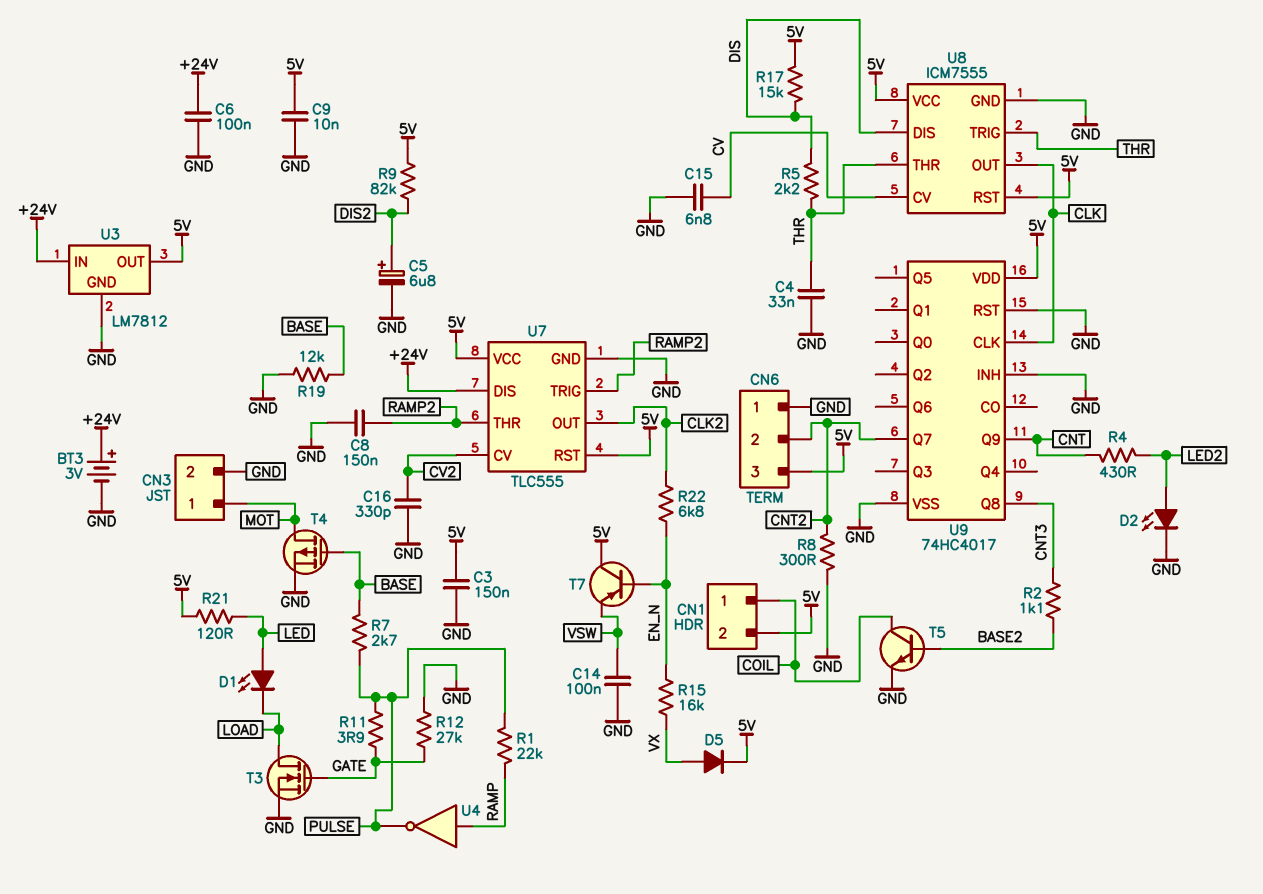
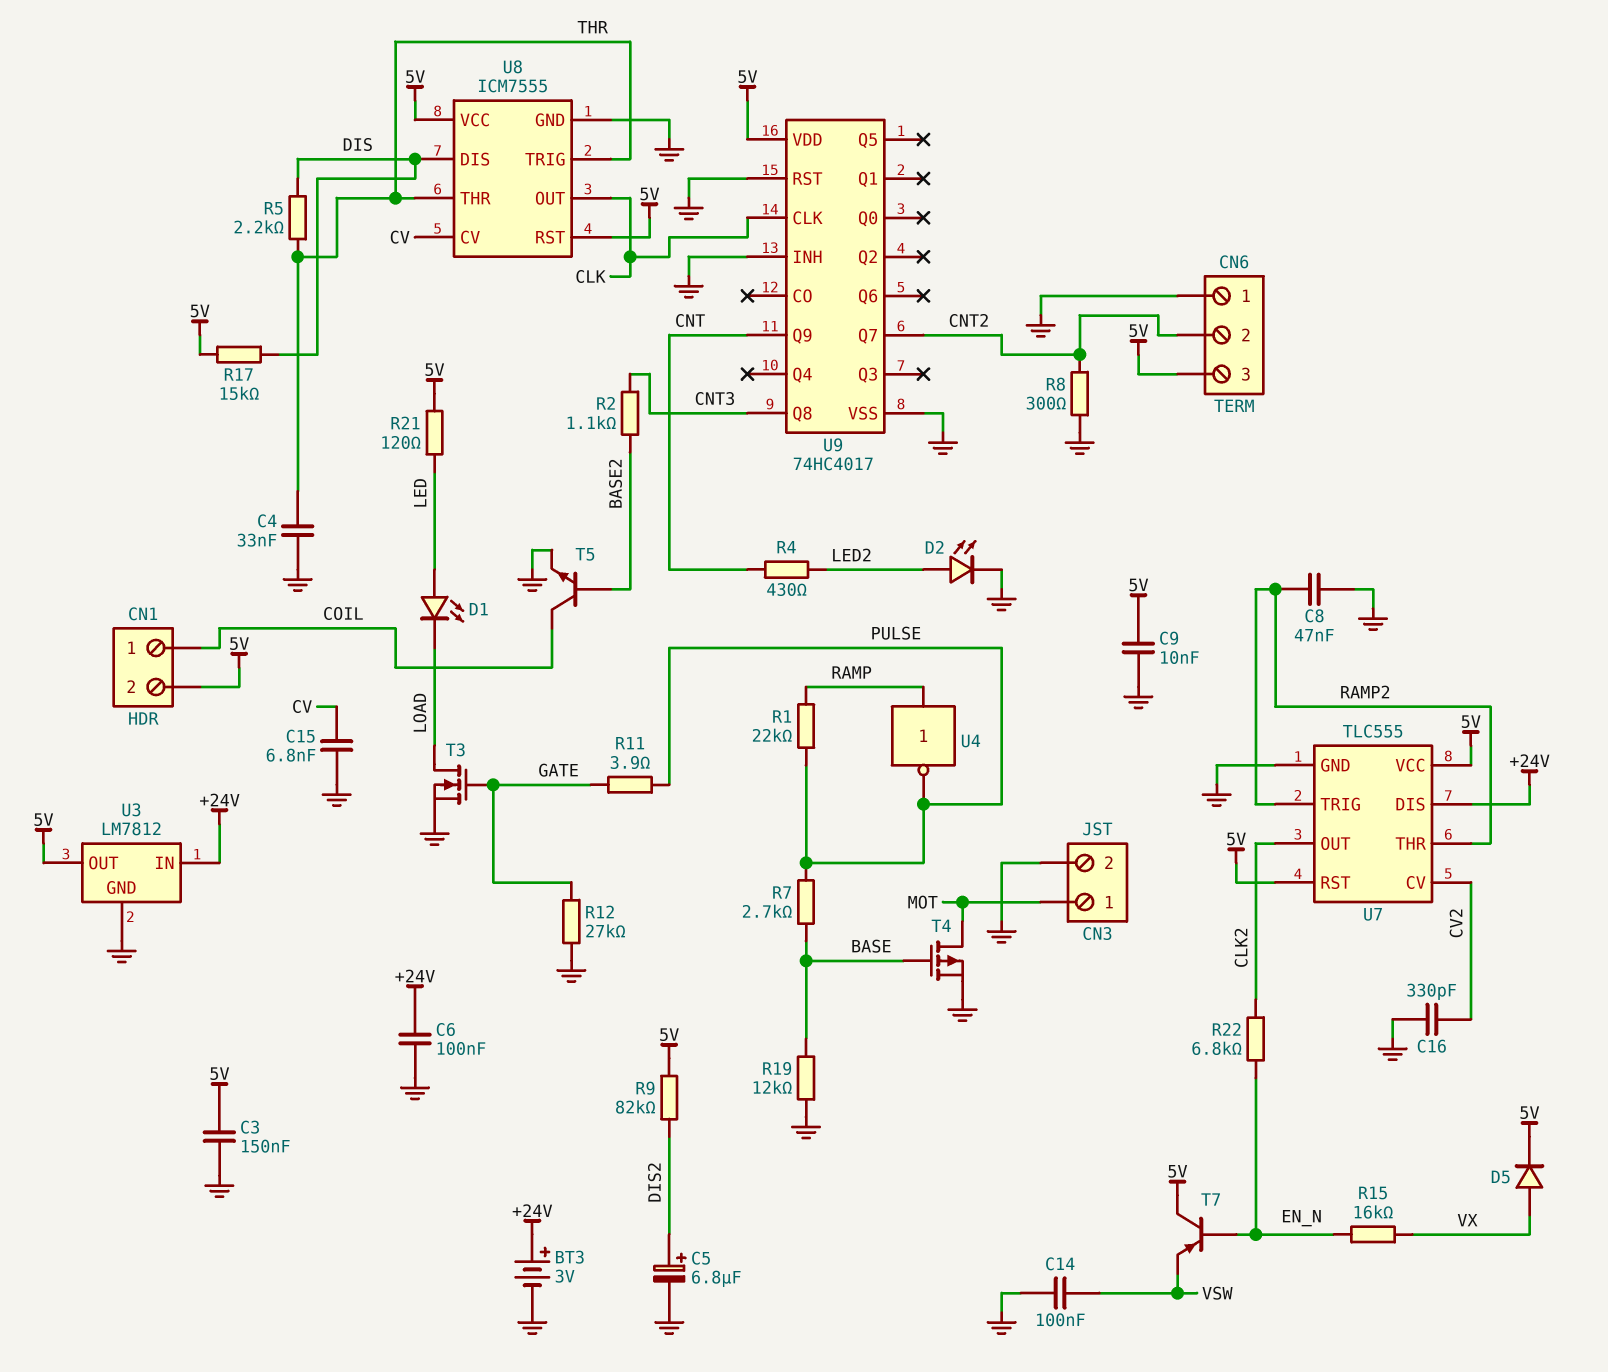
C8: 150nF (GND, RAMP2) -> 47nF (GND, RAMP2)

